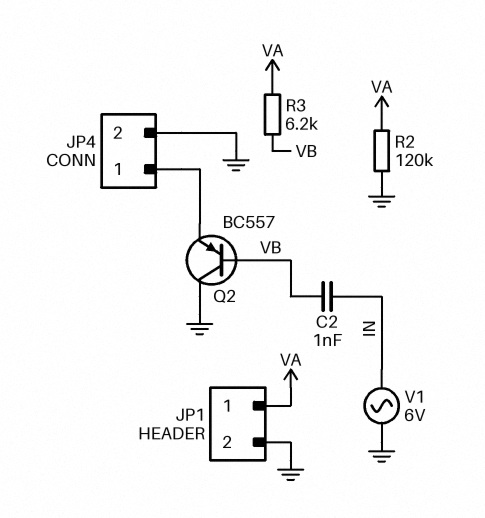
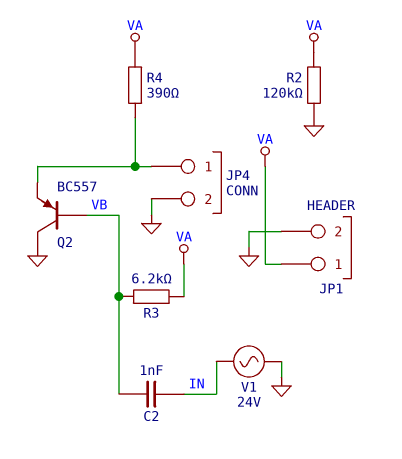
R4: none -> 390 (JP4/1, VA)
V1: AC 6V (GND, IN) -> AC 24V (GND, IN)

